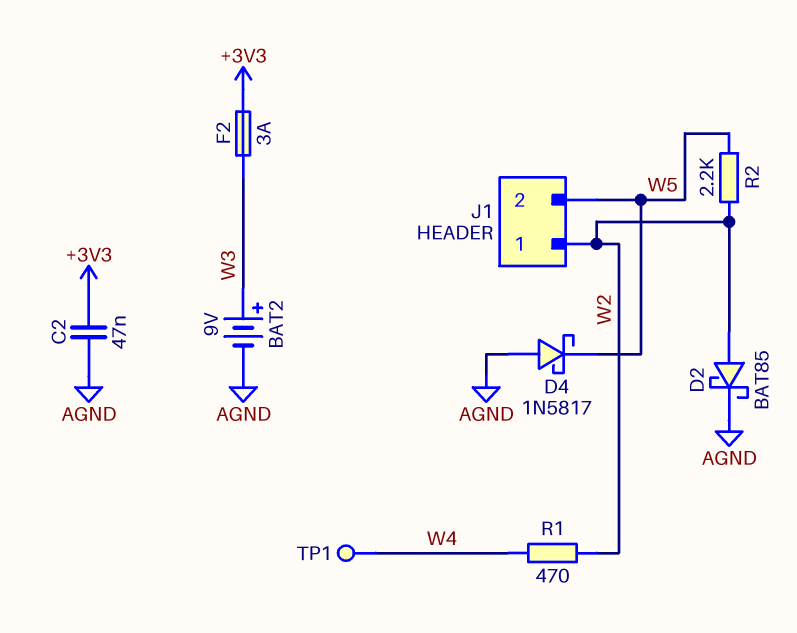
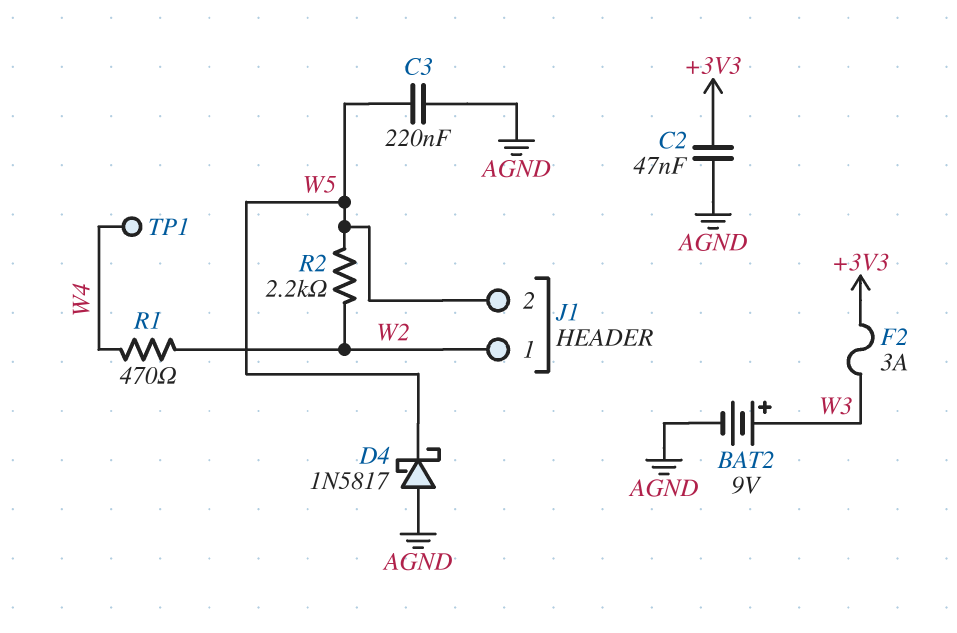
C3: none -> 220nF (AGND, W5)
D2: schottky BAT85 (A W2, K AGND) -> none

